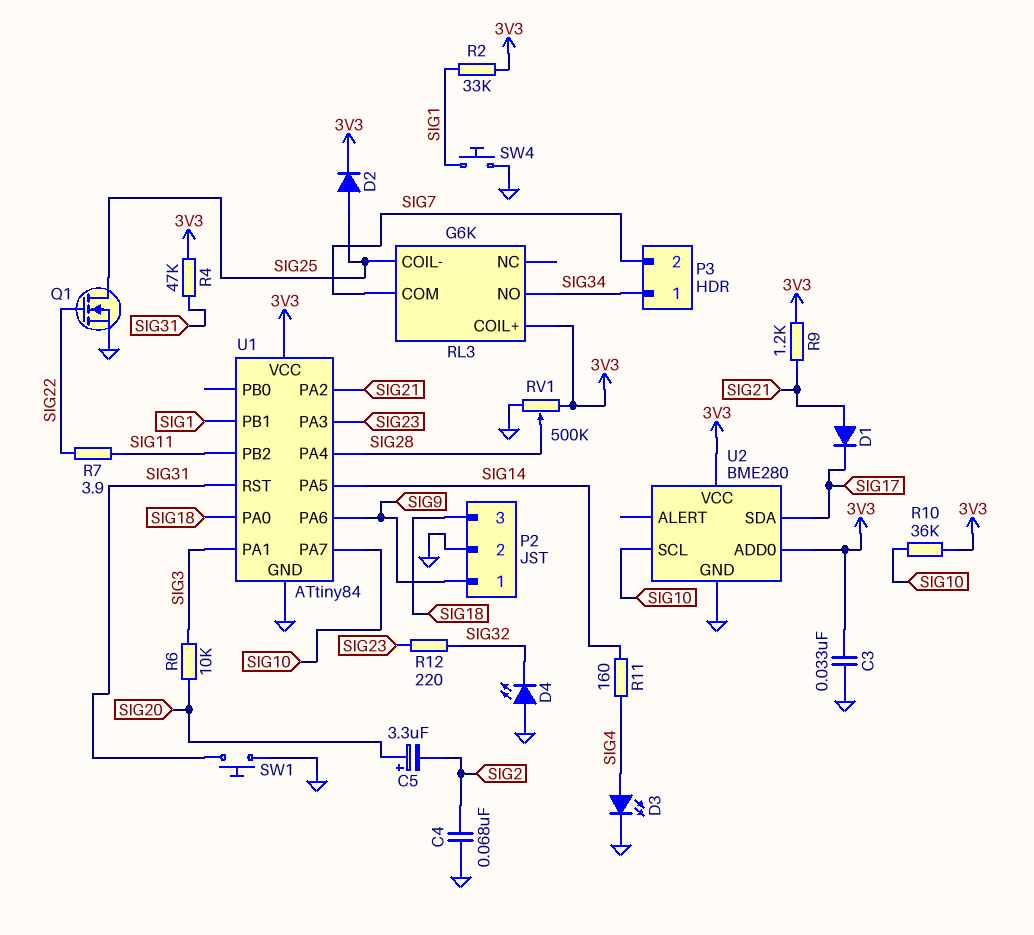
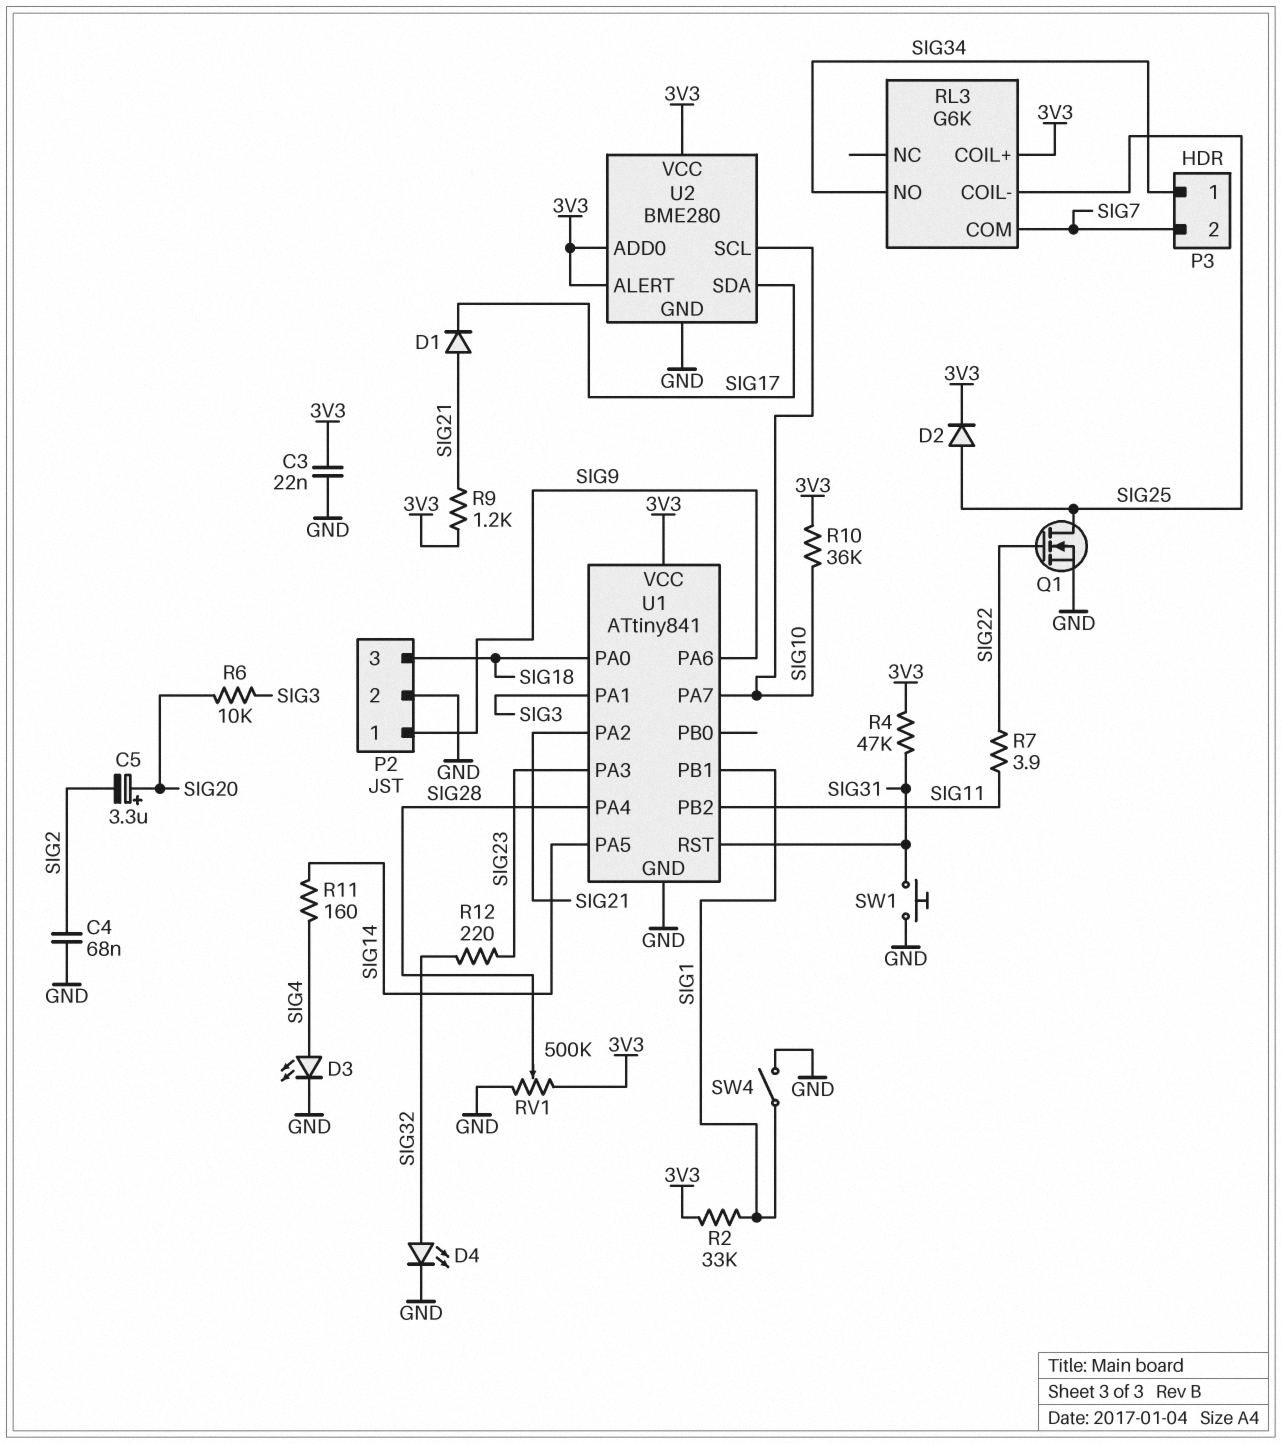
C3: 33nF (3V3, GND) -> 22nF (3V3, GND)
D4: LED (A GND, K SIG32) -> LED (A SIG32, K GND)
SW4: button (GND, SIG1) -> switch (GND, SIG1)
U1: ATtiny84 -> ATtiny841
U2 pin ALERT: none -> 3V3

